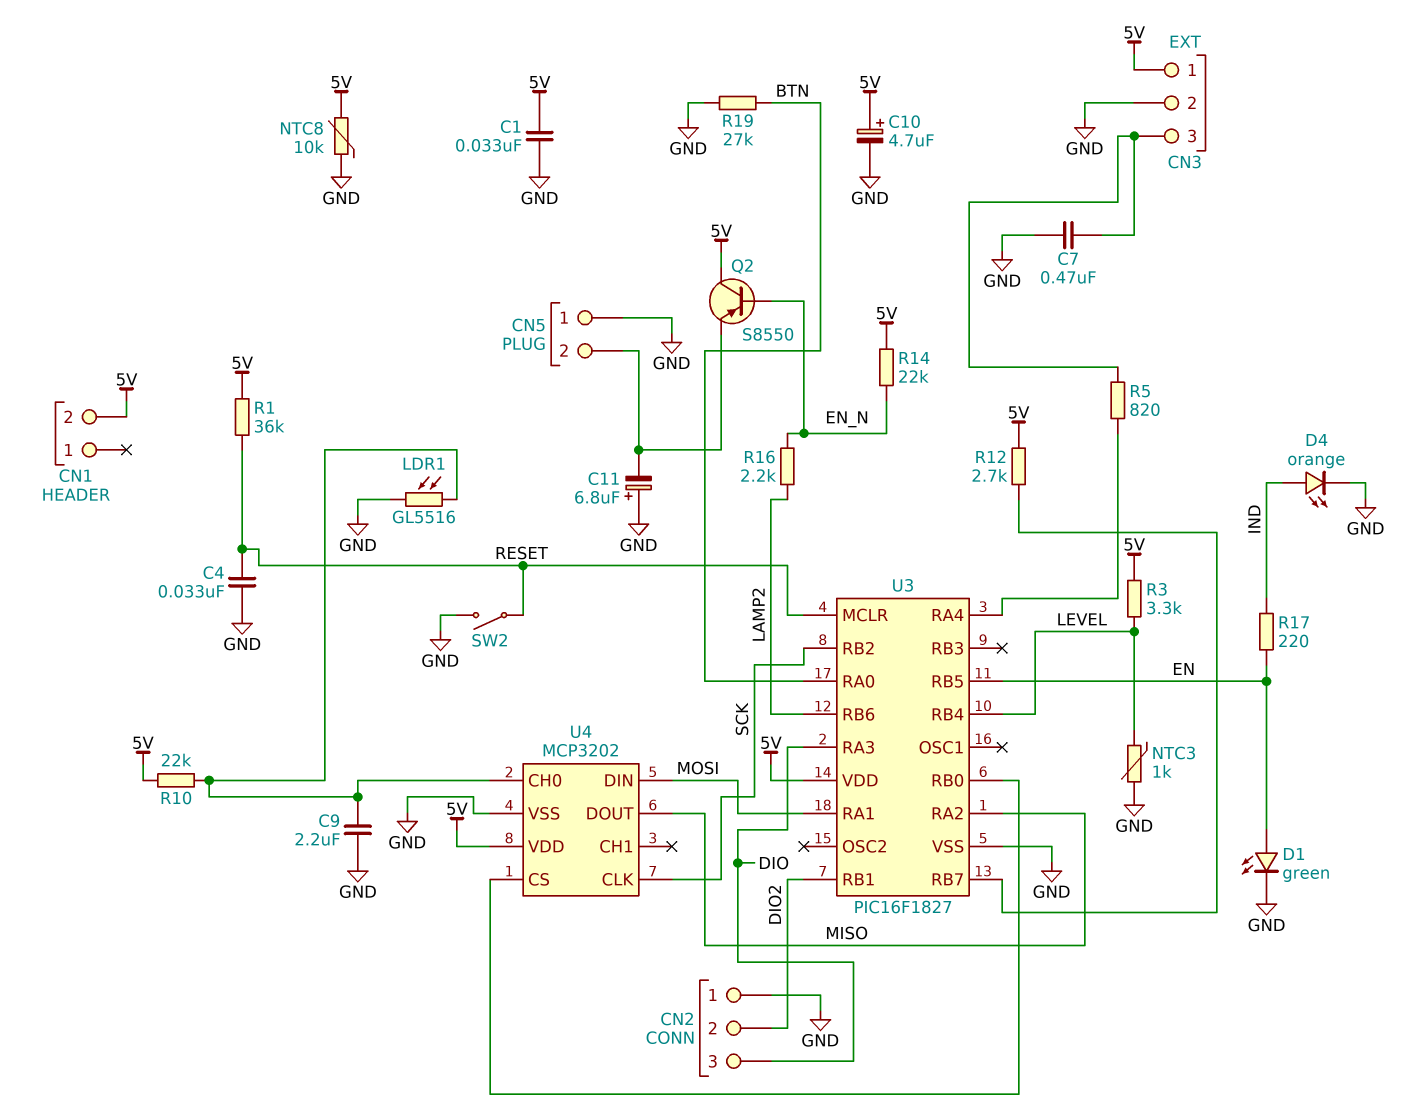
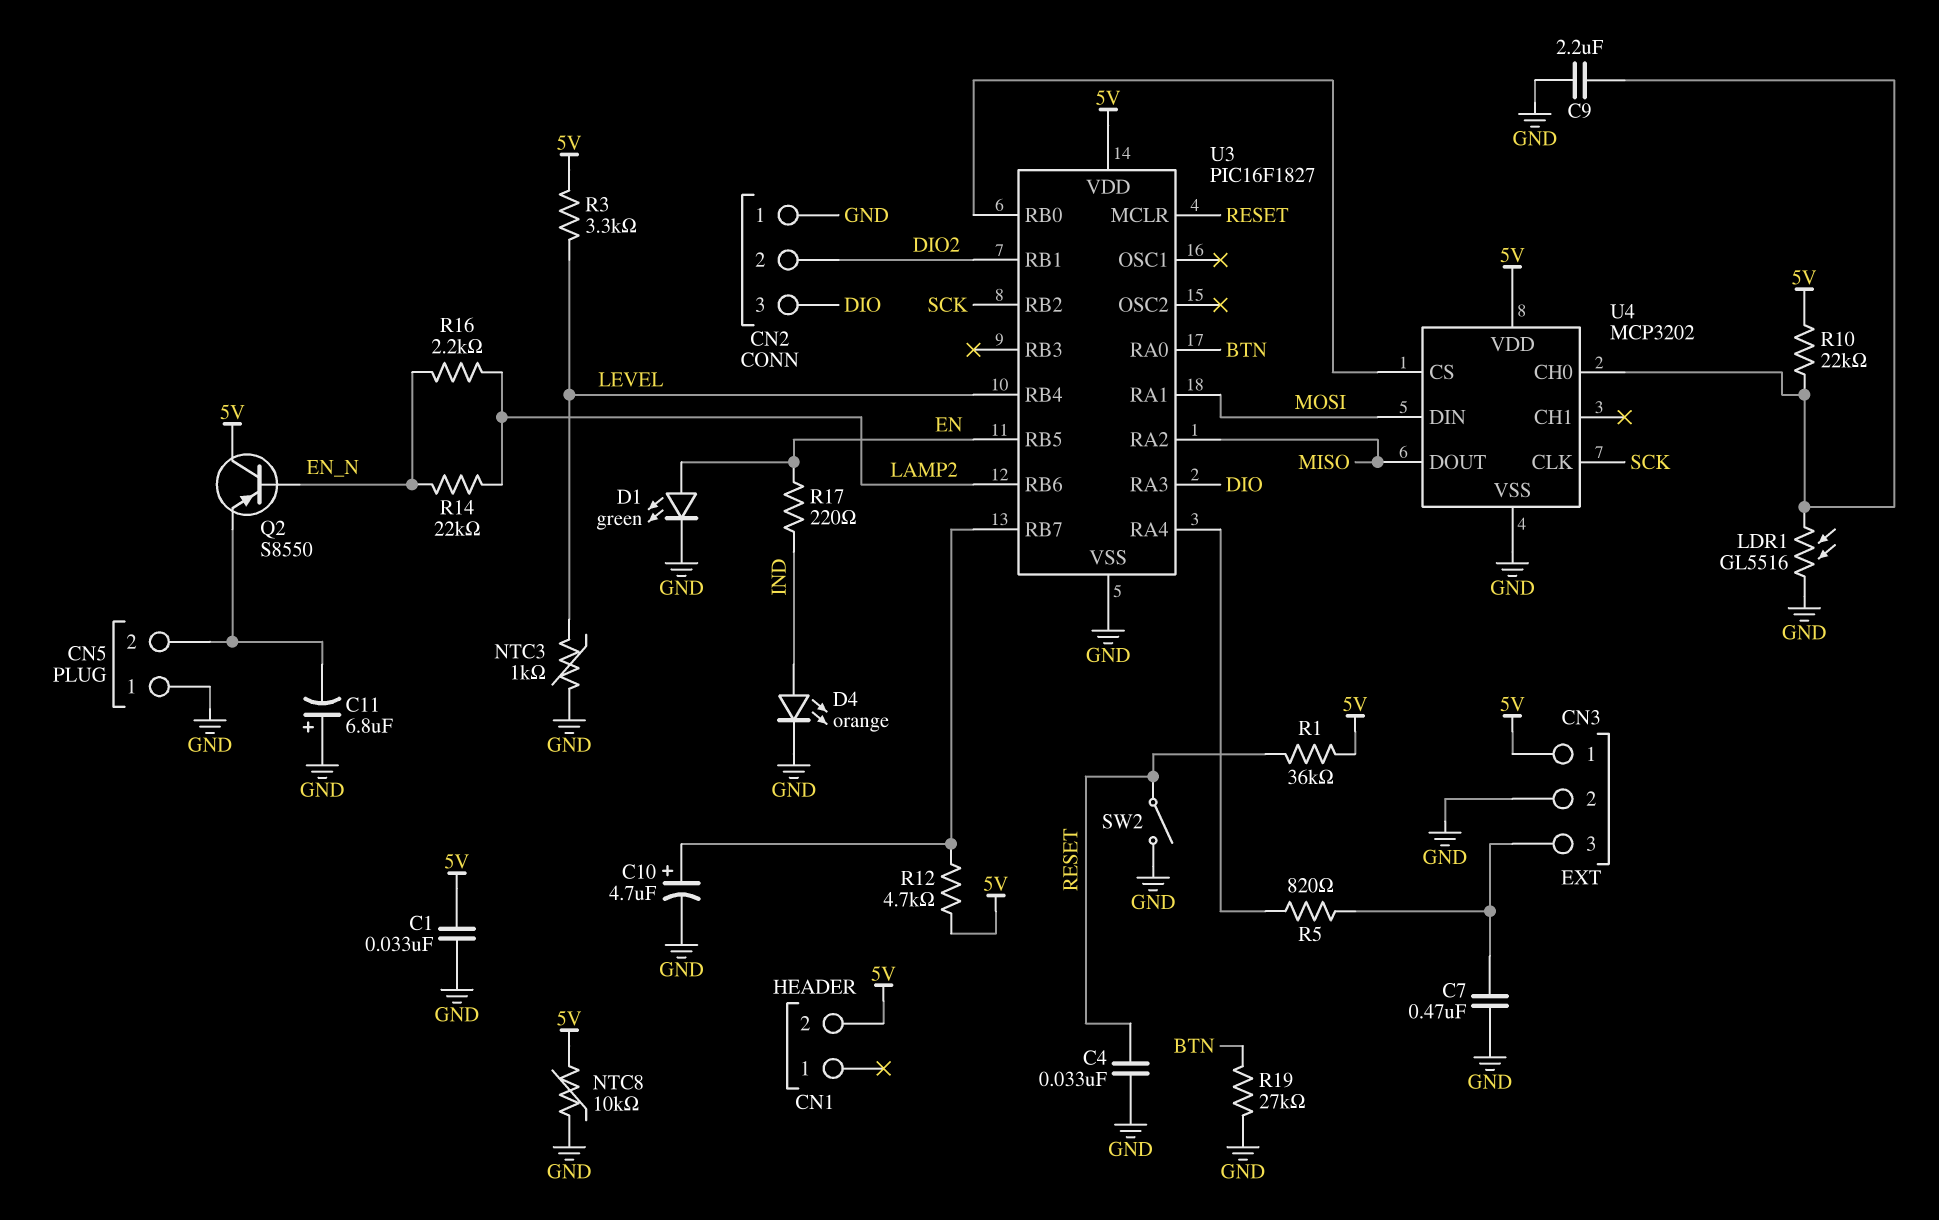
C10: 4.7uF (plus 5V, minus GND) -> 4.7uF (plus U3/RB7, minus GND)
R12: 2.7k (5V, U3/RB7) -> 4.7k (5V, U3/RB7)
R14: 22k (5V, EN_N) -> 22k (EN_N, LAMP2)

